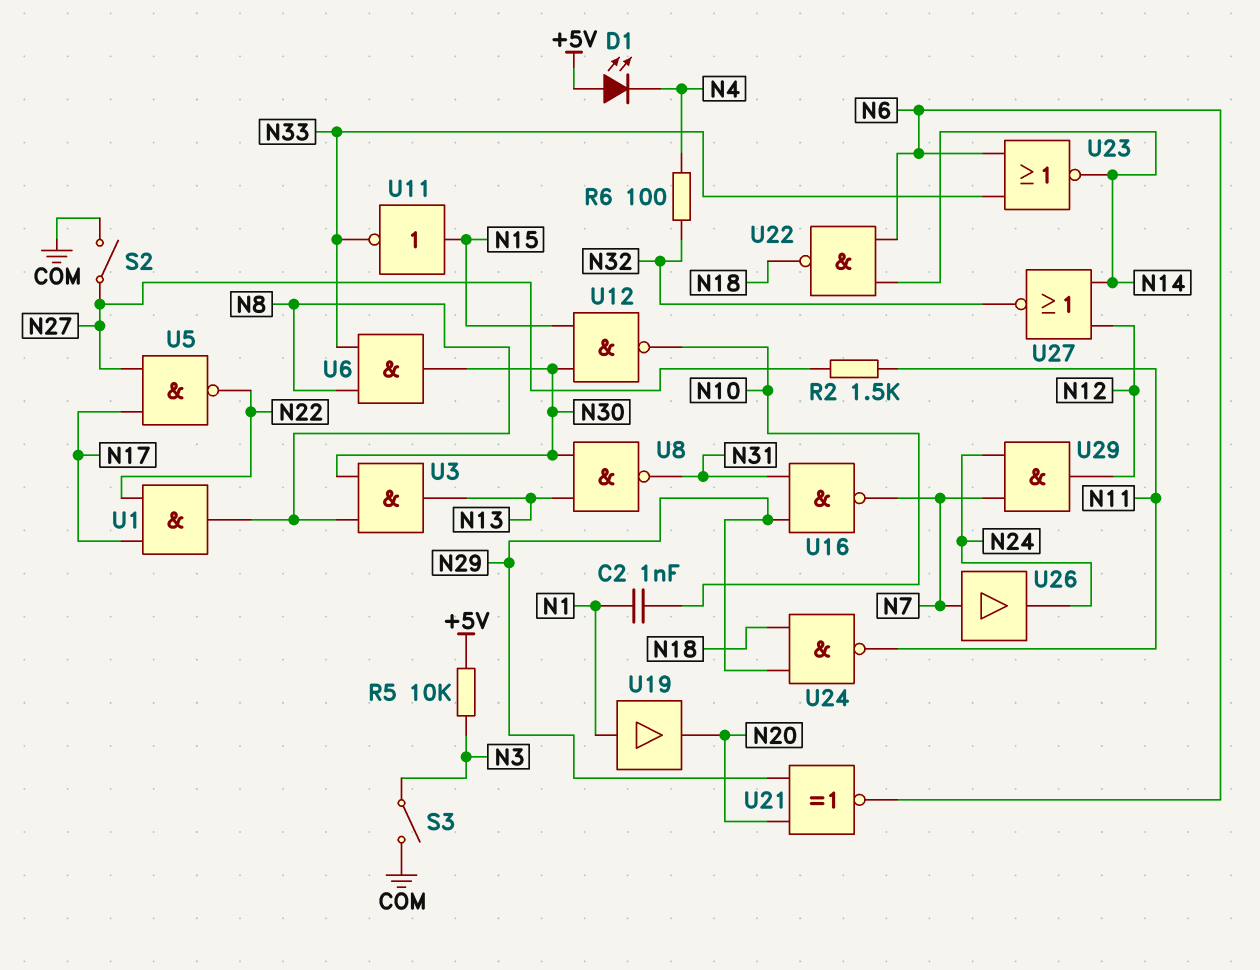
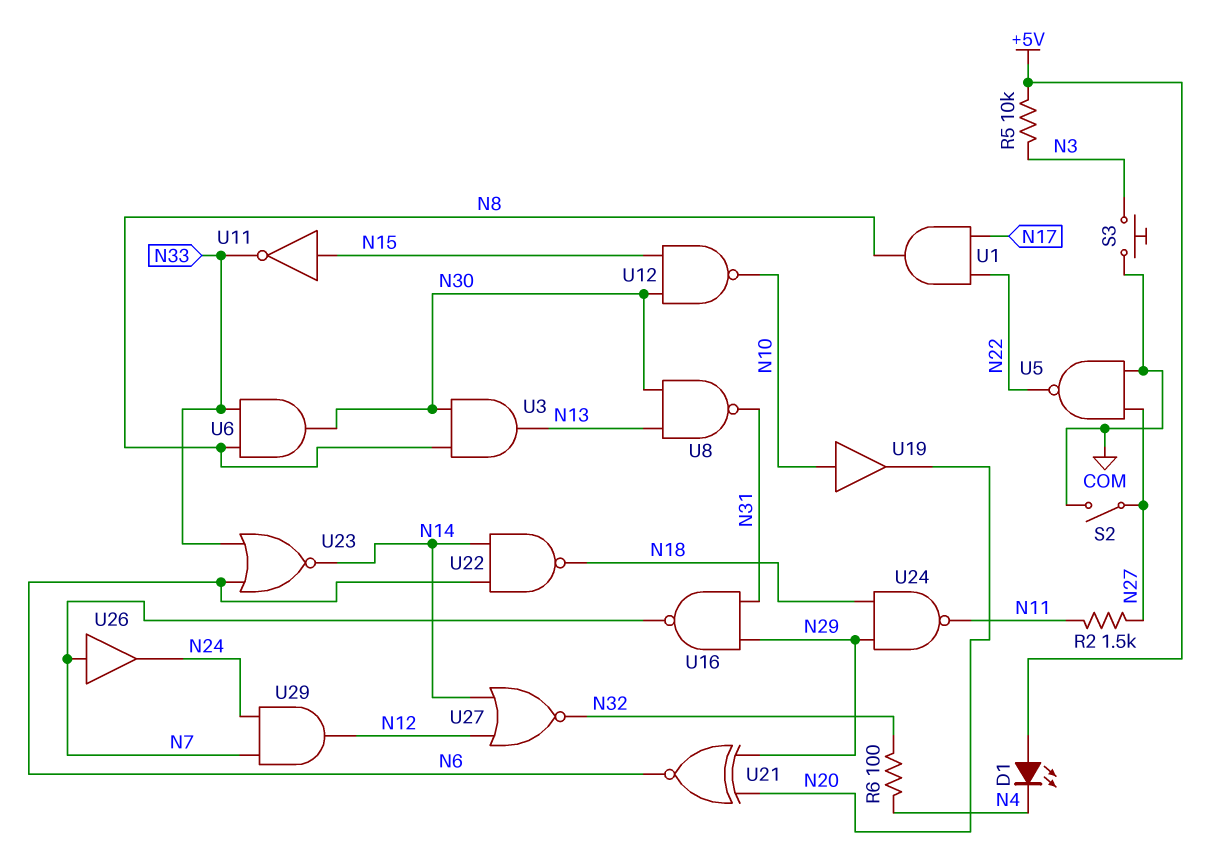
C2: 1nF (N1, N10) -> none
S3: switch (COM, N3) -> button (COM, N3)
U5: NAND (in N17, in N27, out N22) -> NAND (in COM, in N27, out N22)
U19: buffer (in N1, out N20) -> buffer (in N10, out N20)

